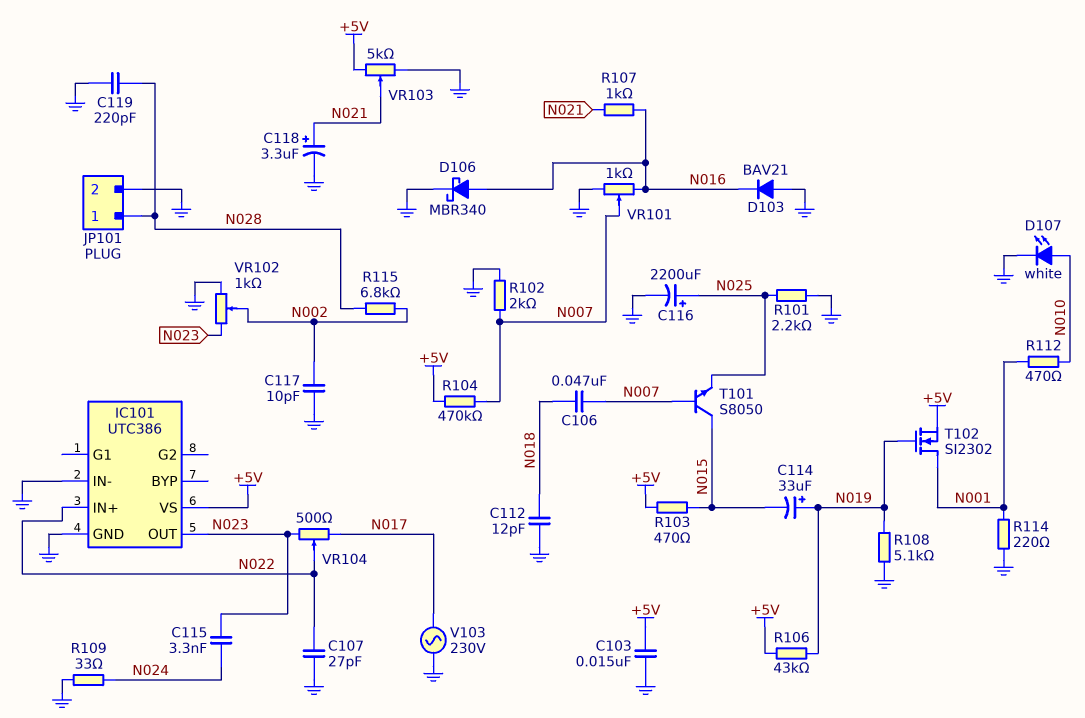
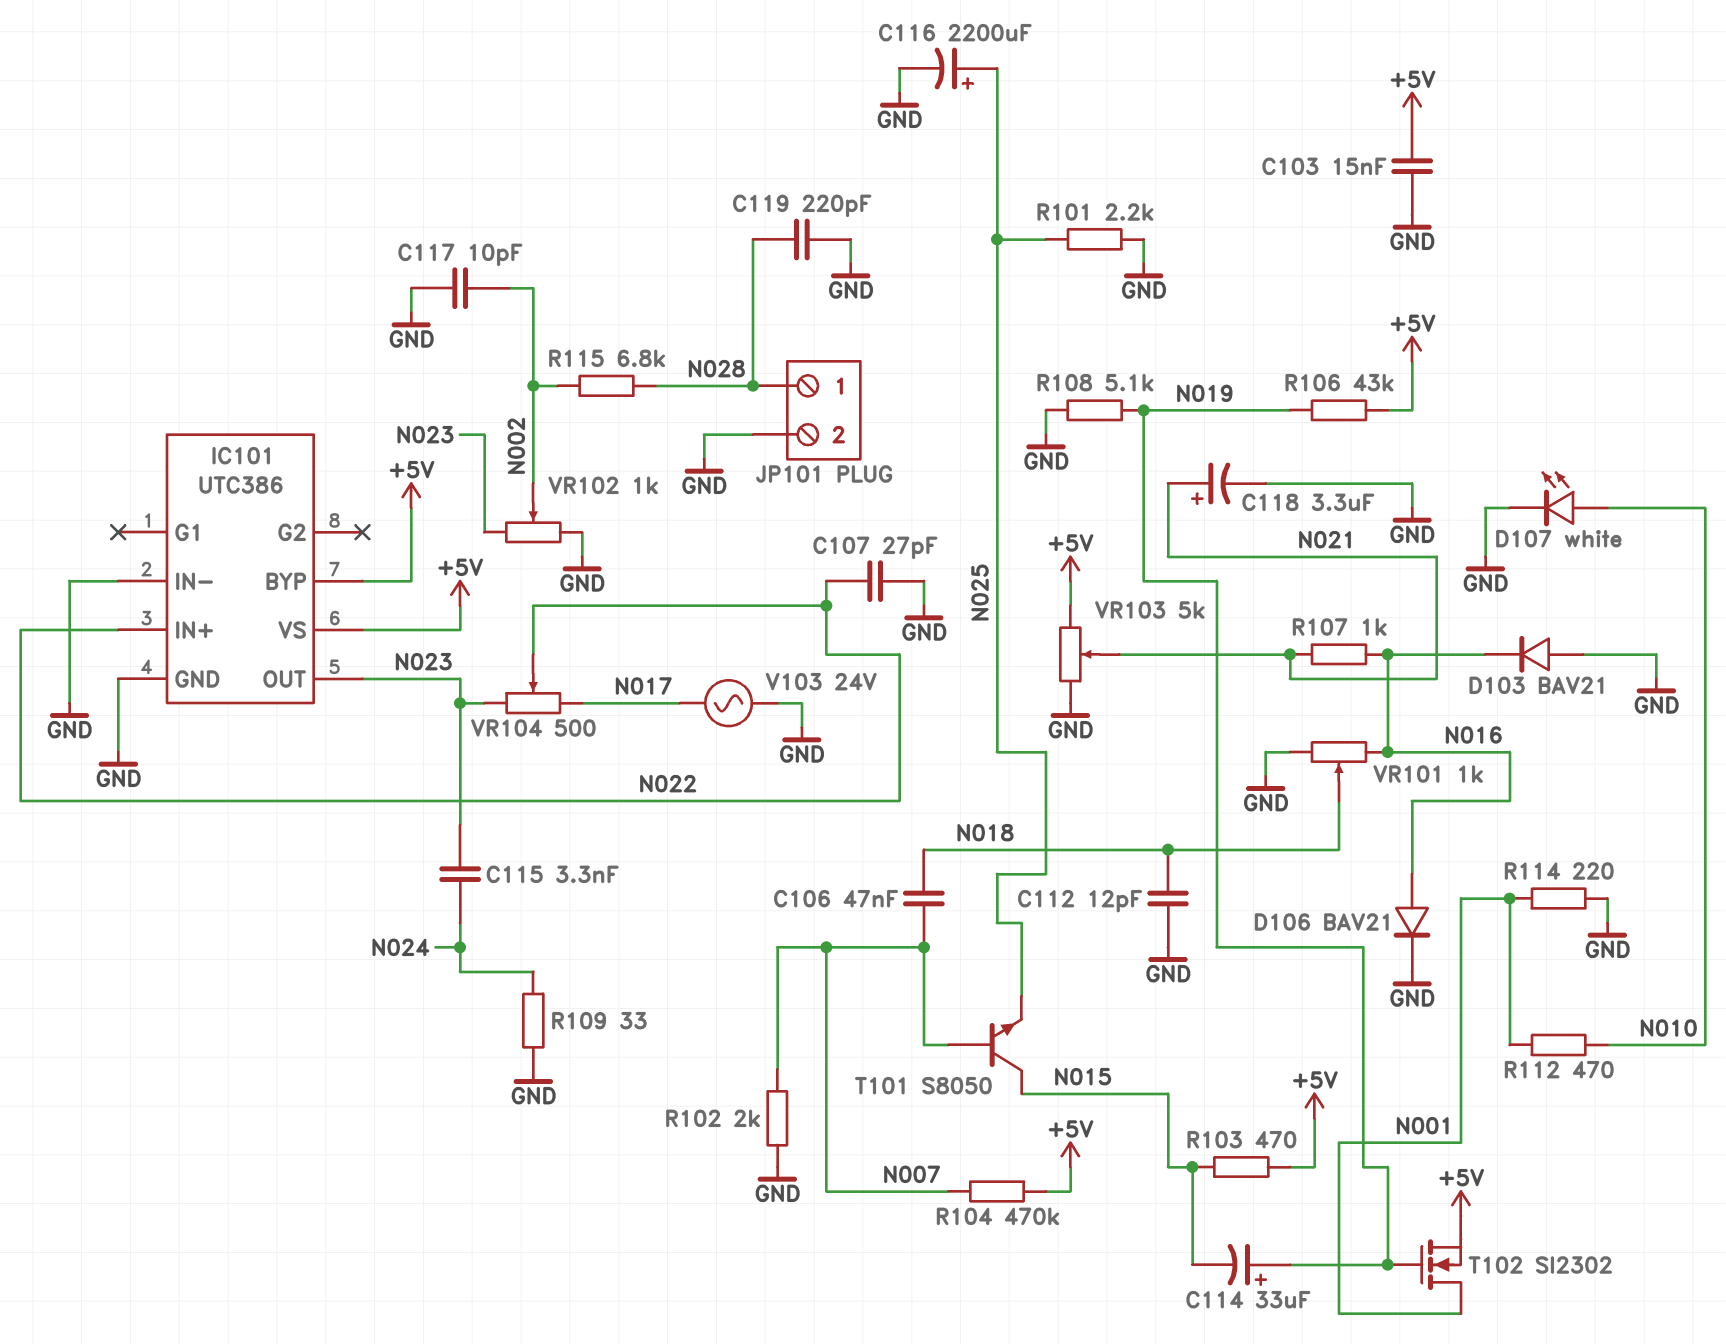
D106: schottky MBR340 (A N016, K GND) -> diode BAV21 (A N016, K GND)
IC101 pin BYP: none -> +5V
V103: AC 230V (GND, N017) -> AC 24V (GND, N017)
VR101: 1k (GND, N016, wiper N007) -> 1k (GND, N016, wiper N018)

